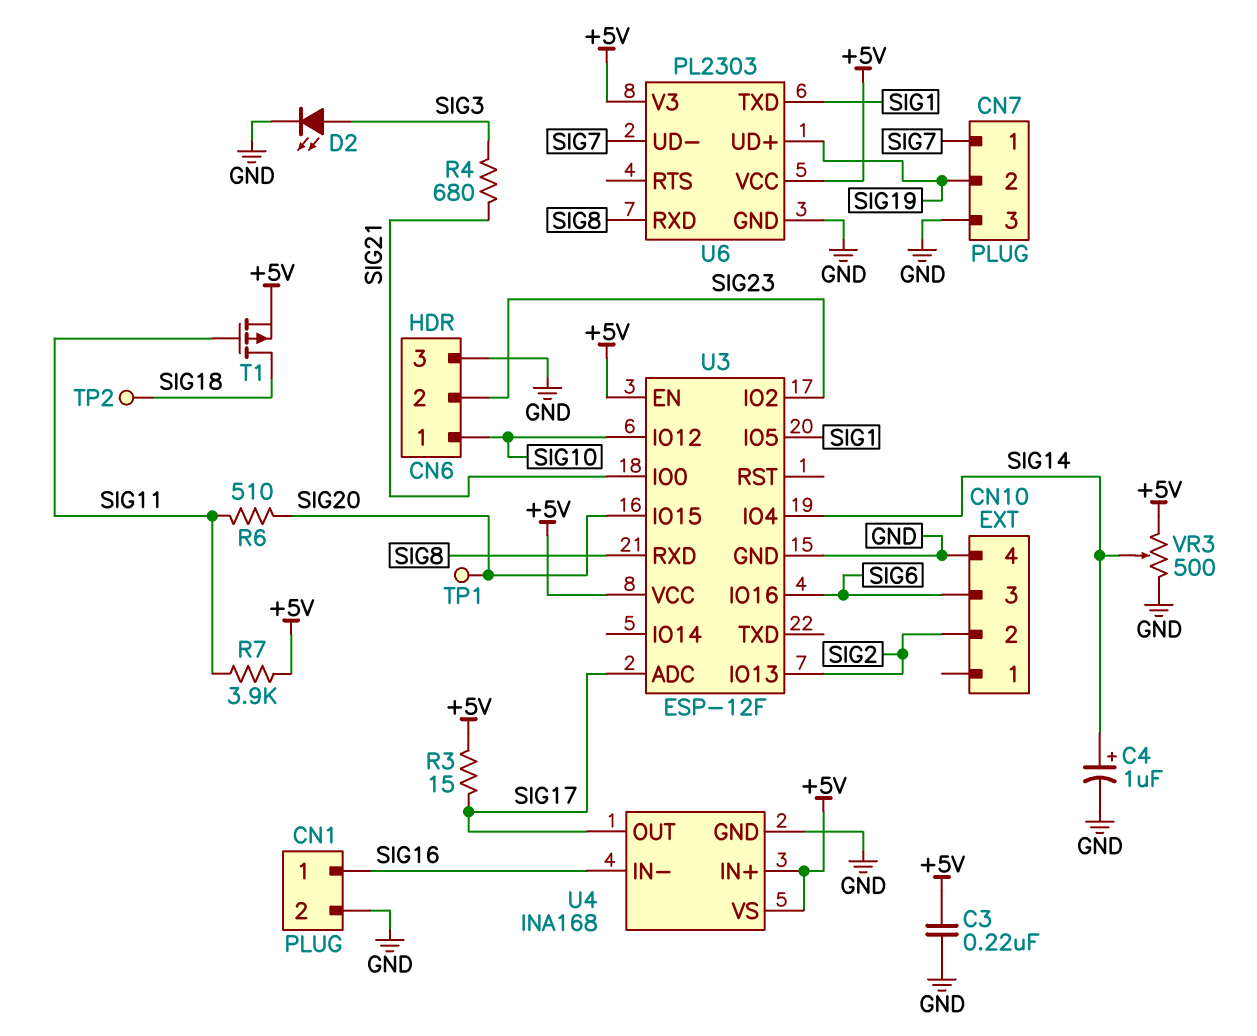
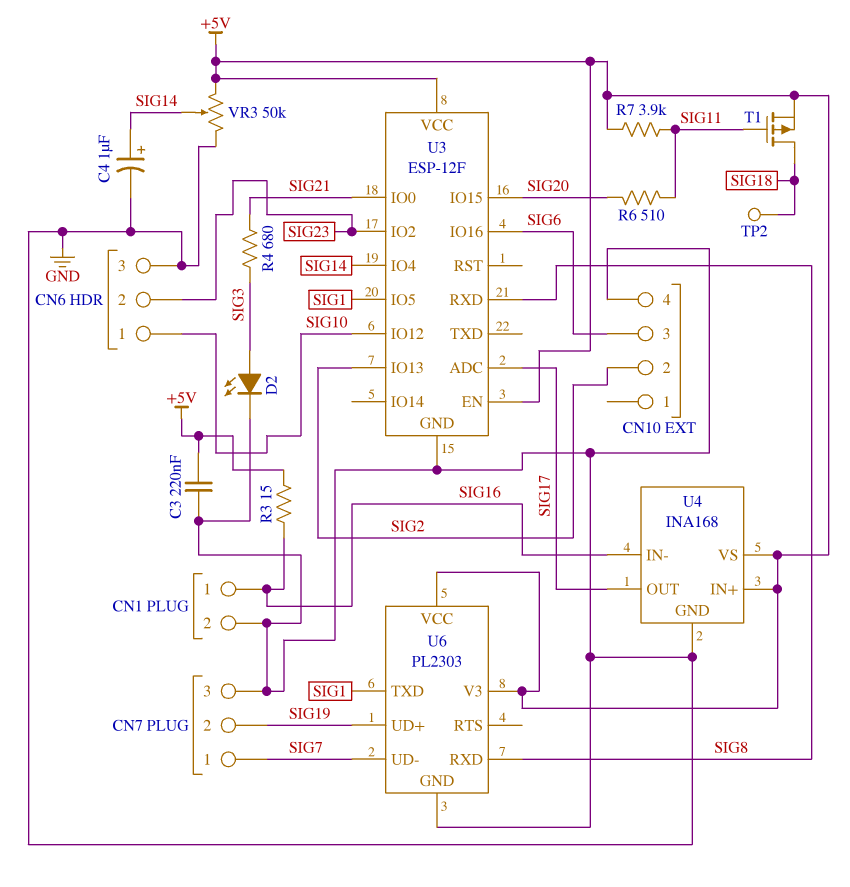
R3: 15 (+5V, SIG17) -> 15 (+5V, SIG16)
TP1: test point (SIG20) -> none
VR3: 500 (+5V, GND, wiper SIG14) -> 50k (+5V, GND, wiper SIG14)

